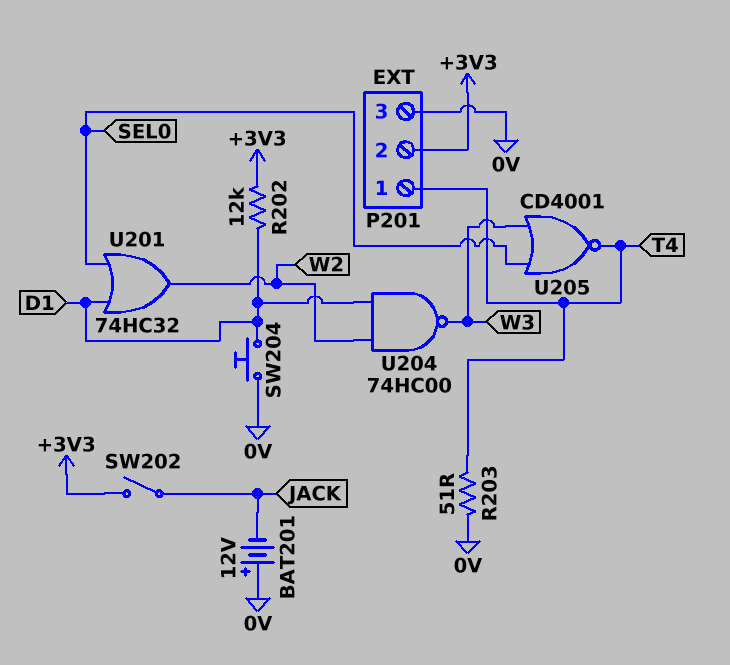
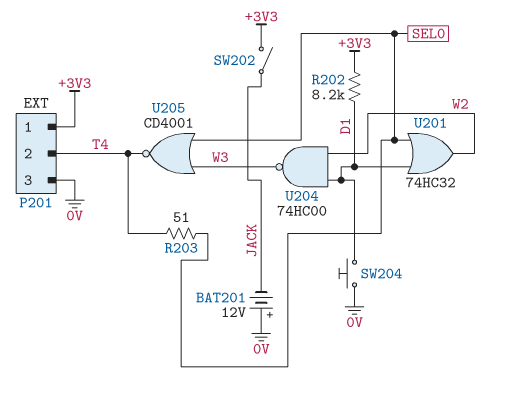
P201 pin 1: T4 -> +3V3
P201 pin 2: +3V3 -> T4
R202: 12k (+3V3, D1) -> 8.2k (+3V3, D1)
R203: 51 (0V, T4) -> 51 (SEL0, T4)

